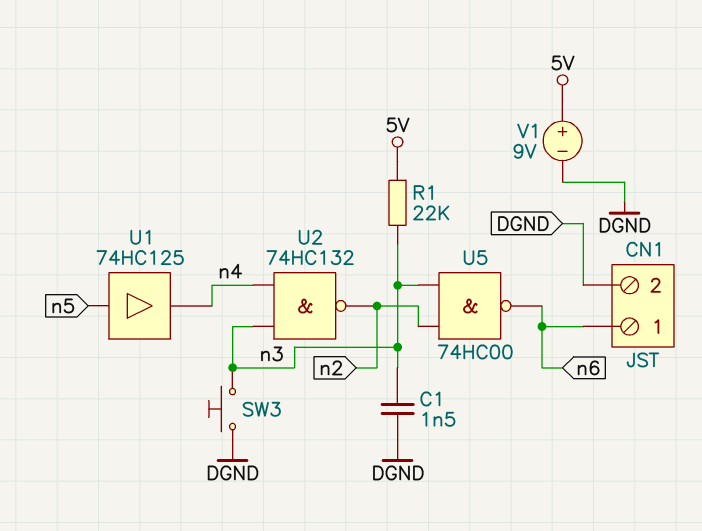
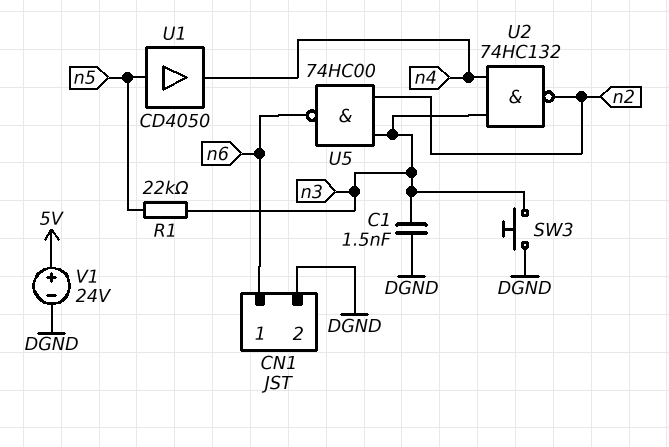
R1: 22k (5V, n3) -> 22k (n3, n5)
U1: buffer 74HC125 (in n5, out n4) -> buffer CD4050 (in n5, out n4)
V1: 9V (plus 5V, minus DGND) -> 24V (plus 5V, minus DGND)

